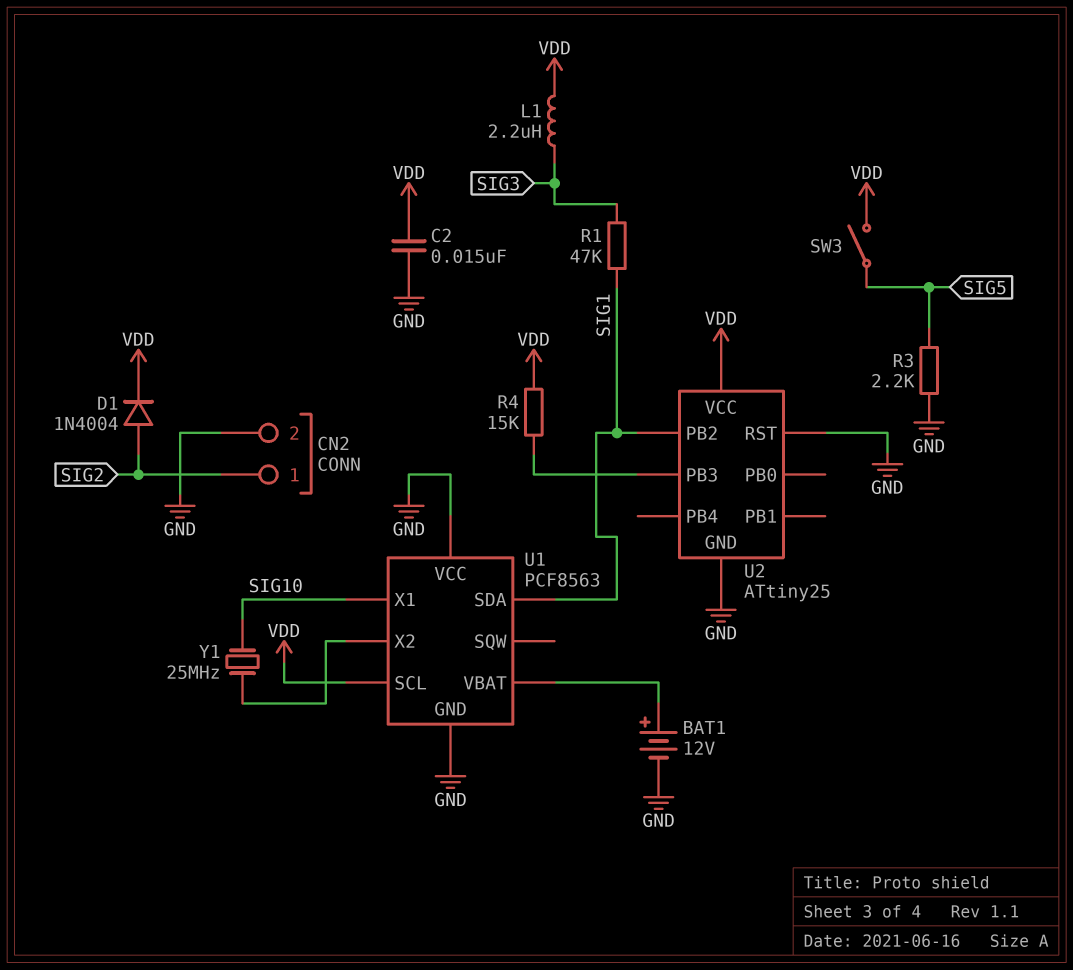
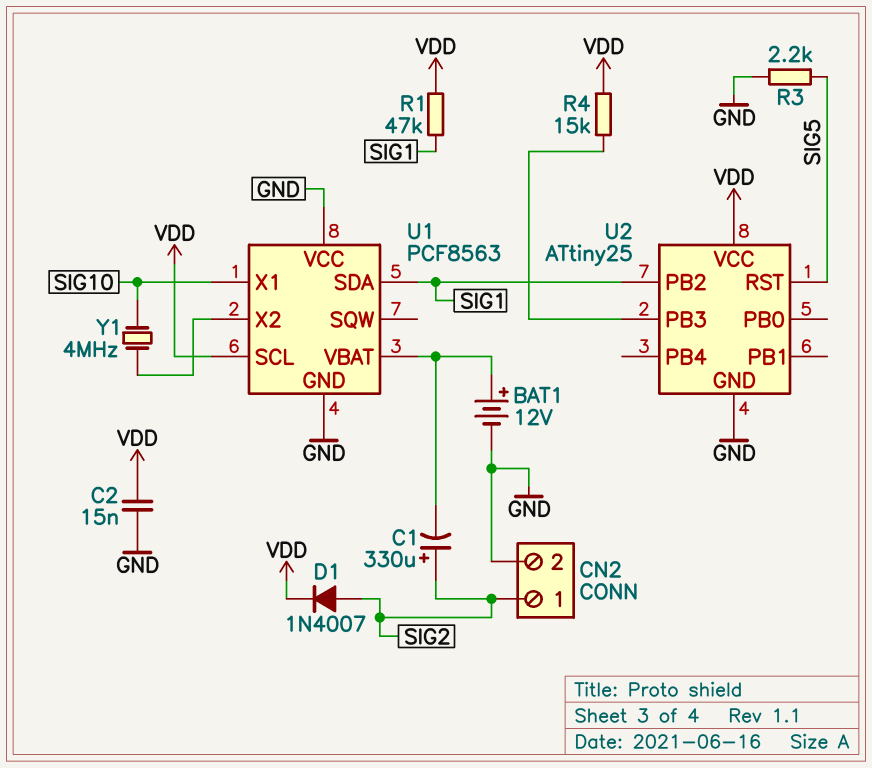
C1: none -> 330uF (plus SIG2, minus U1/VBAT)
D1: diode 1N4004 (A SIG2, K VDD) -> diode 1N4007 (A SIG2, K VDD)
L1: 2.2uH (SIG3, VDD) -> none
R1: 47k (SIG1, SIG3) -> 47k (SIG1, VDD)
SW3: switch (SIG5, VDD) -> none
U2 pin RST: GND -> SIG5
Y1: 25MHz (SIG10, U1/X2) -> 4MHz (SIG10, U1/X2)

